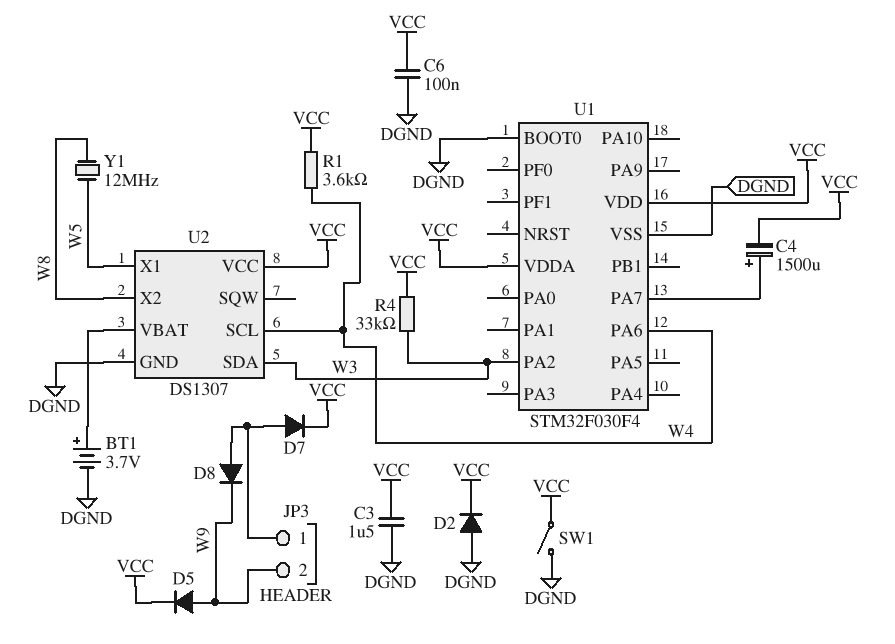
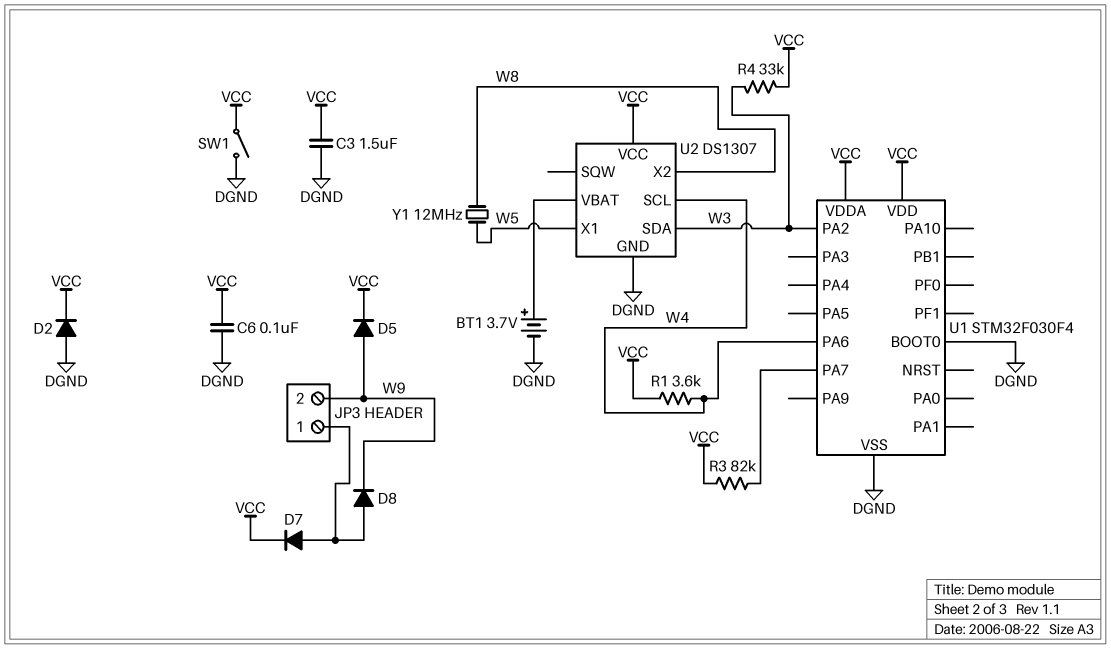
C4: 1500uF (plus U1/PA7, minus VCC) -> none
R3: none -> 82k (U1/PA7, VCC)

